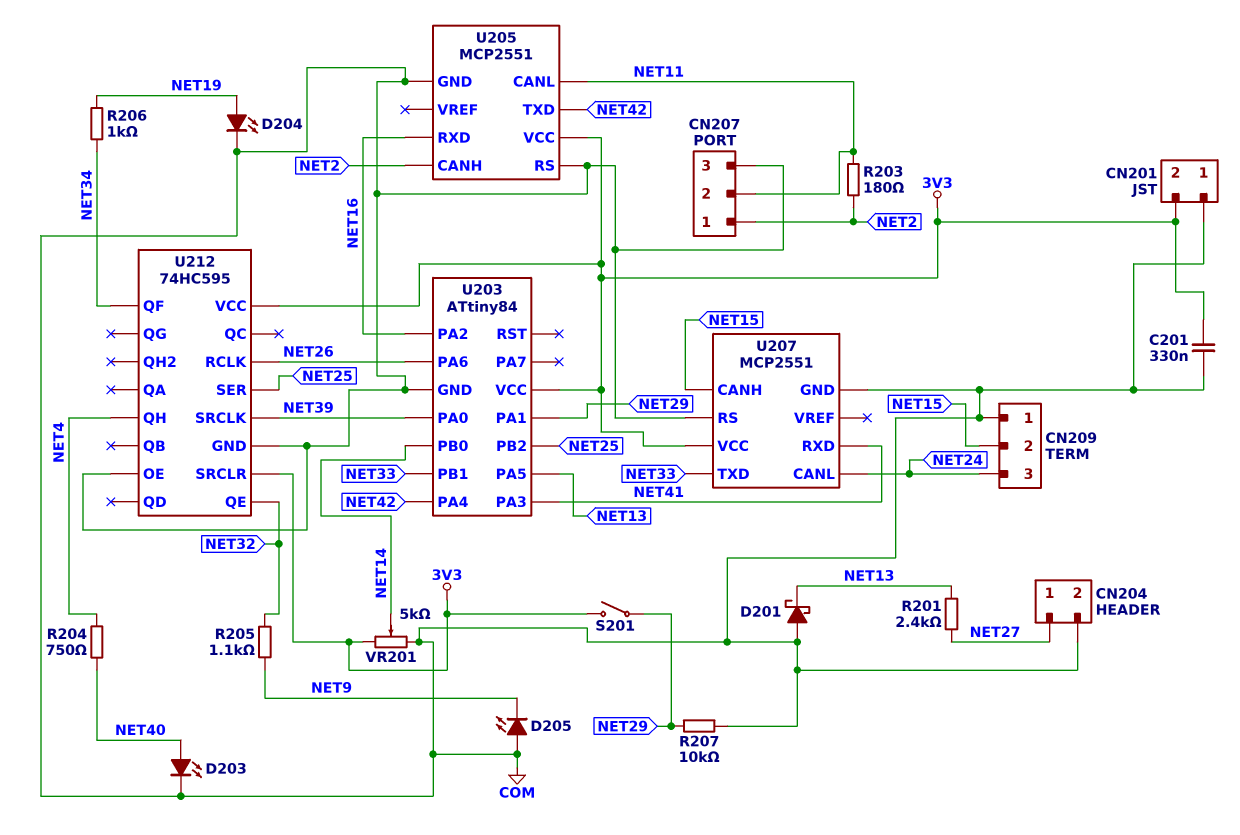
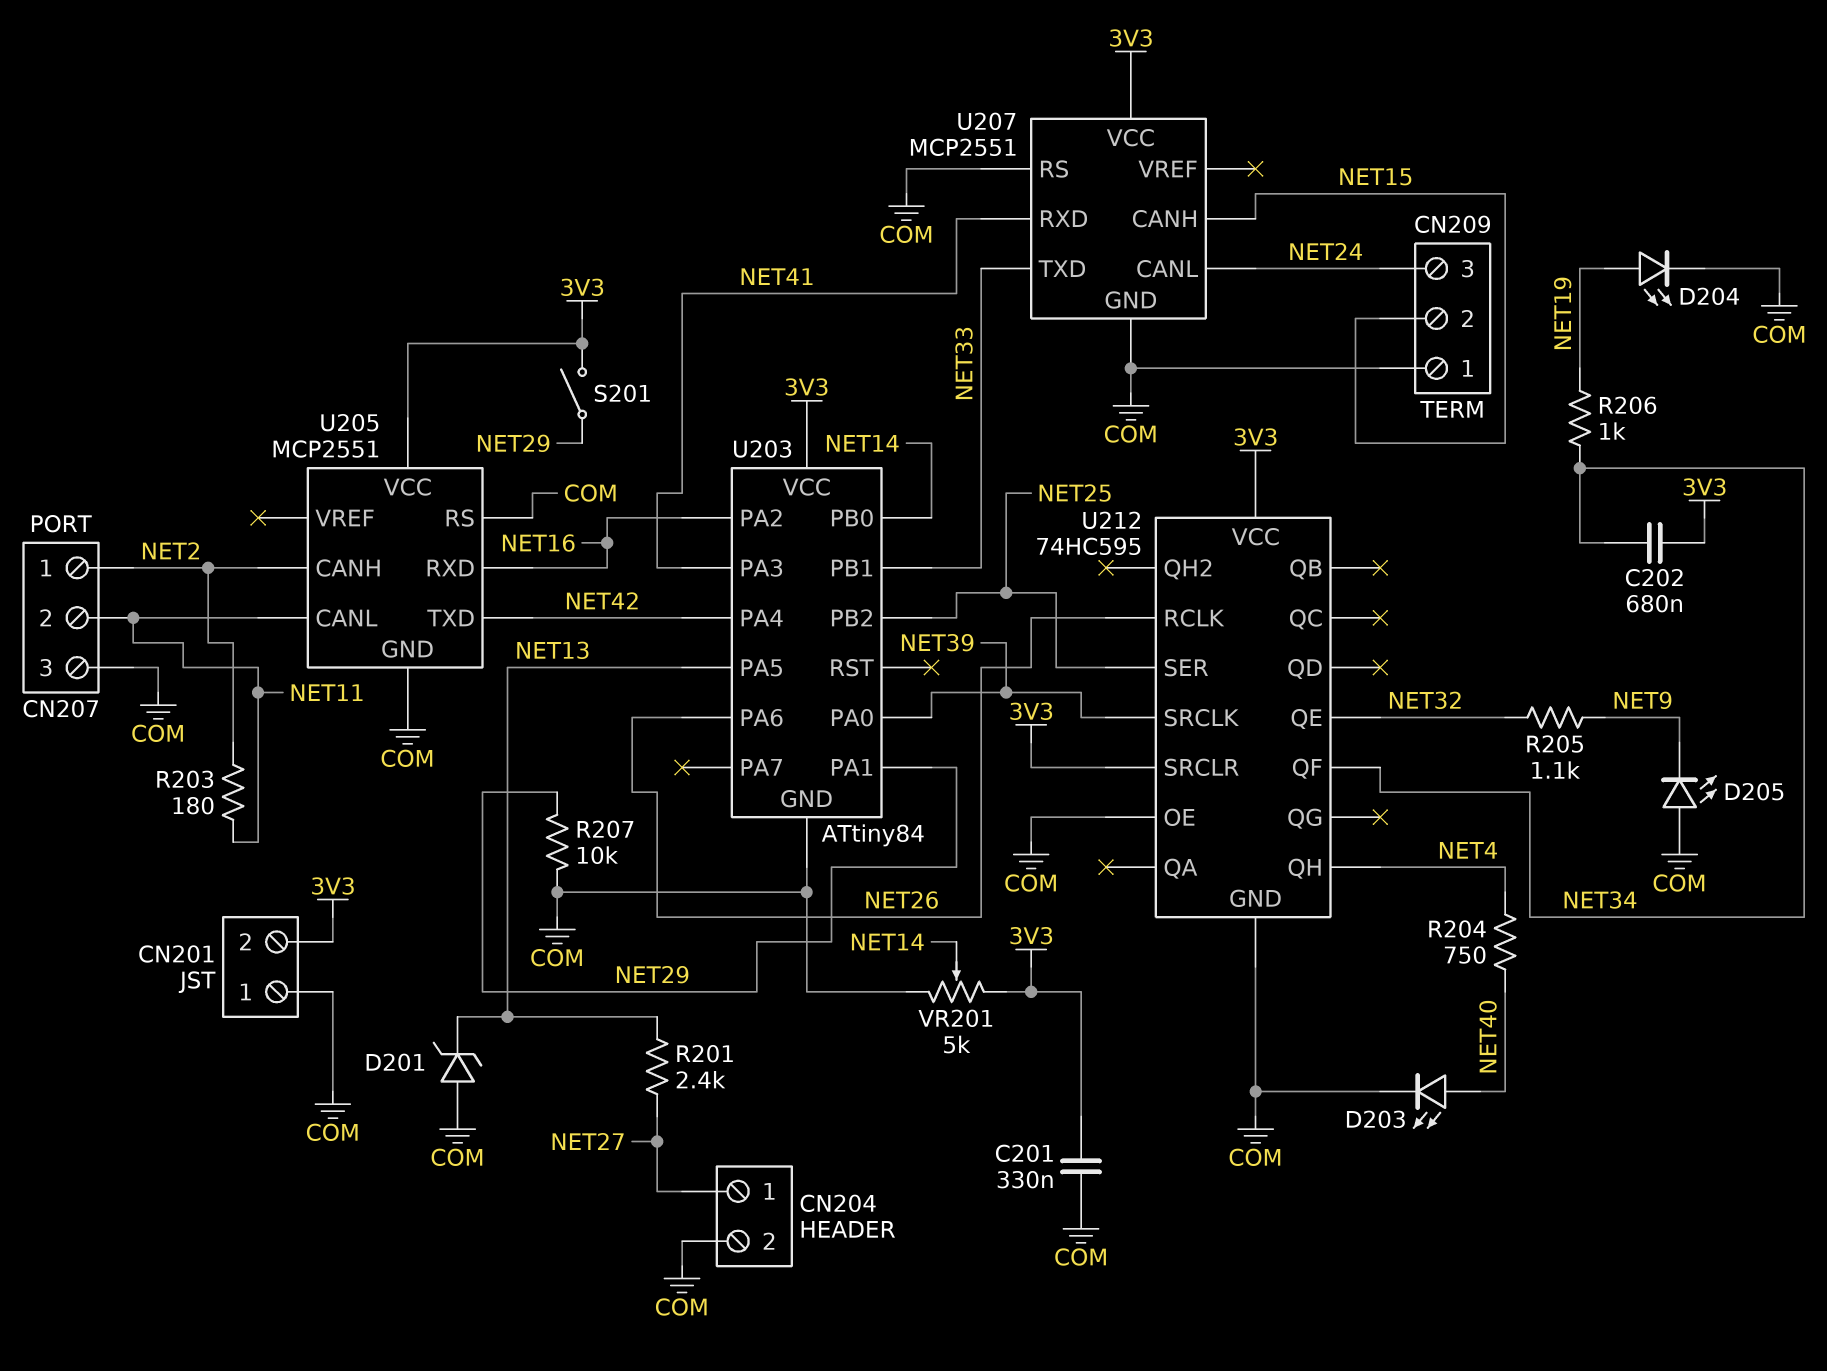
C202: none -> 680nF (3V3, NET34)
D201: schottky (A COM, K NET13) -> zener (A COM, K NET13)

